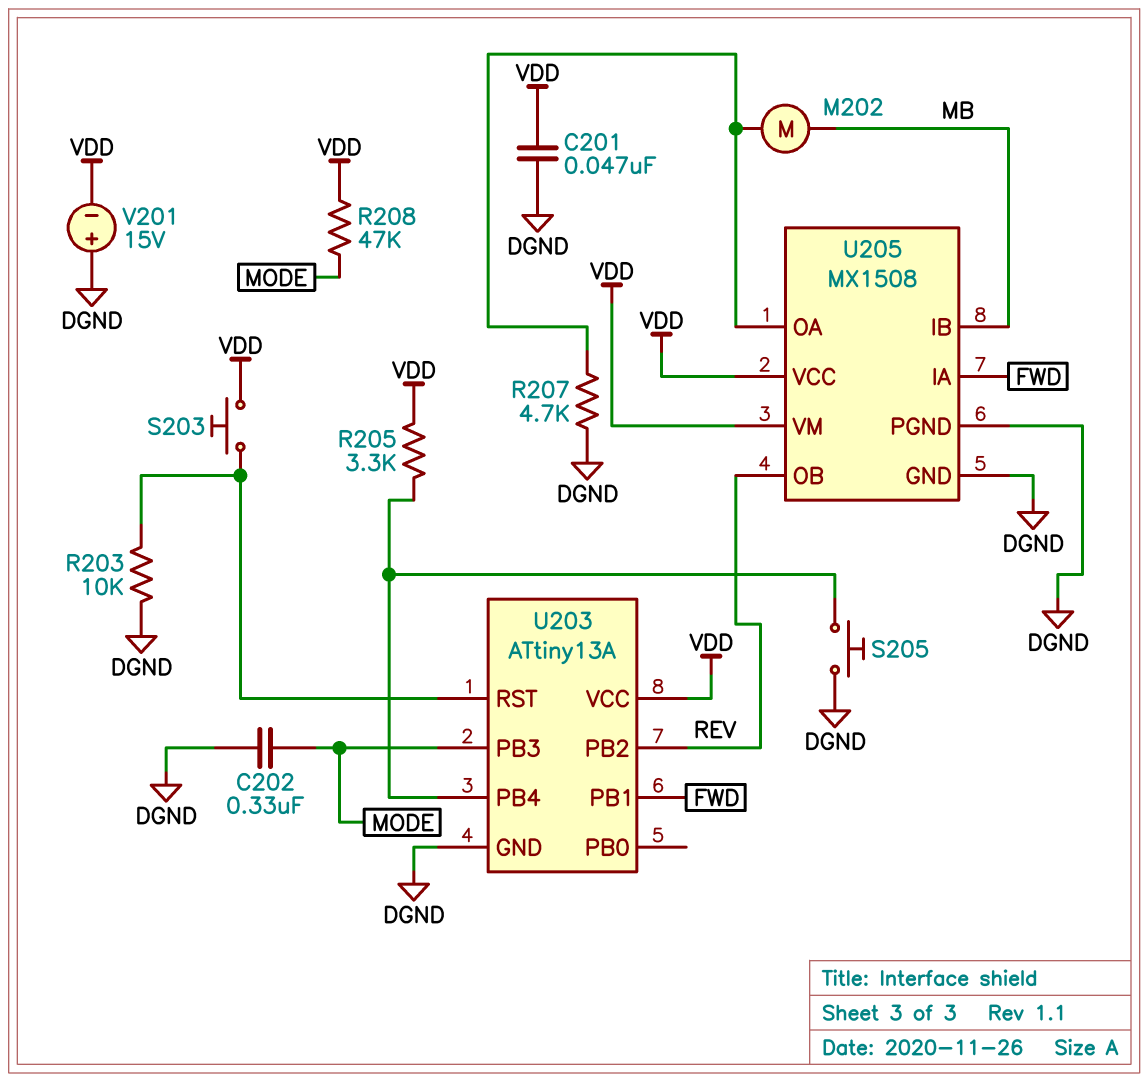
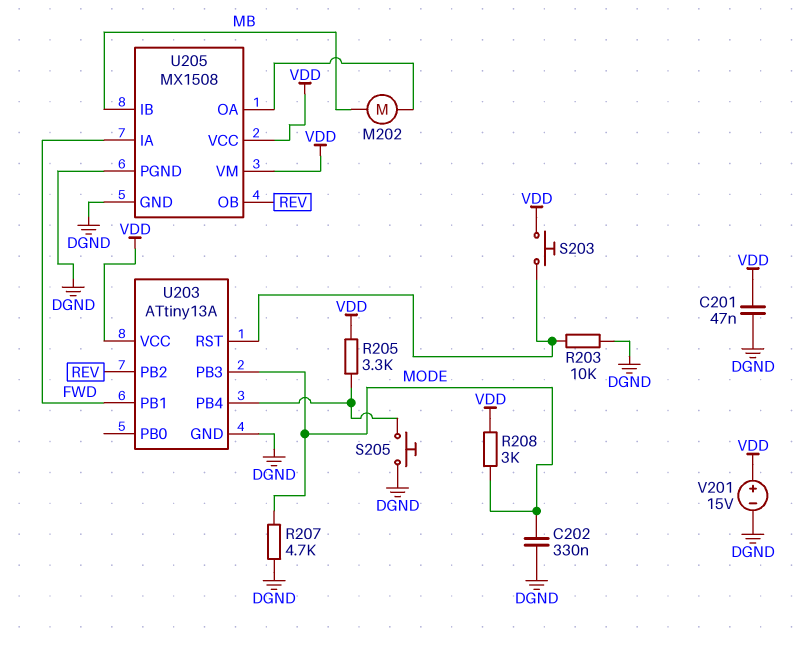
R207: 4.7k (DGND, U205/OA) -> 4.7k (DGND, MODE)
R208: 47k (MODE, VDD) -> 3k (MODE, VDD)
V201: 15V (plus DGND, minus VDD) -> 15V (plus VDD, minus DGND)

